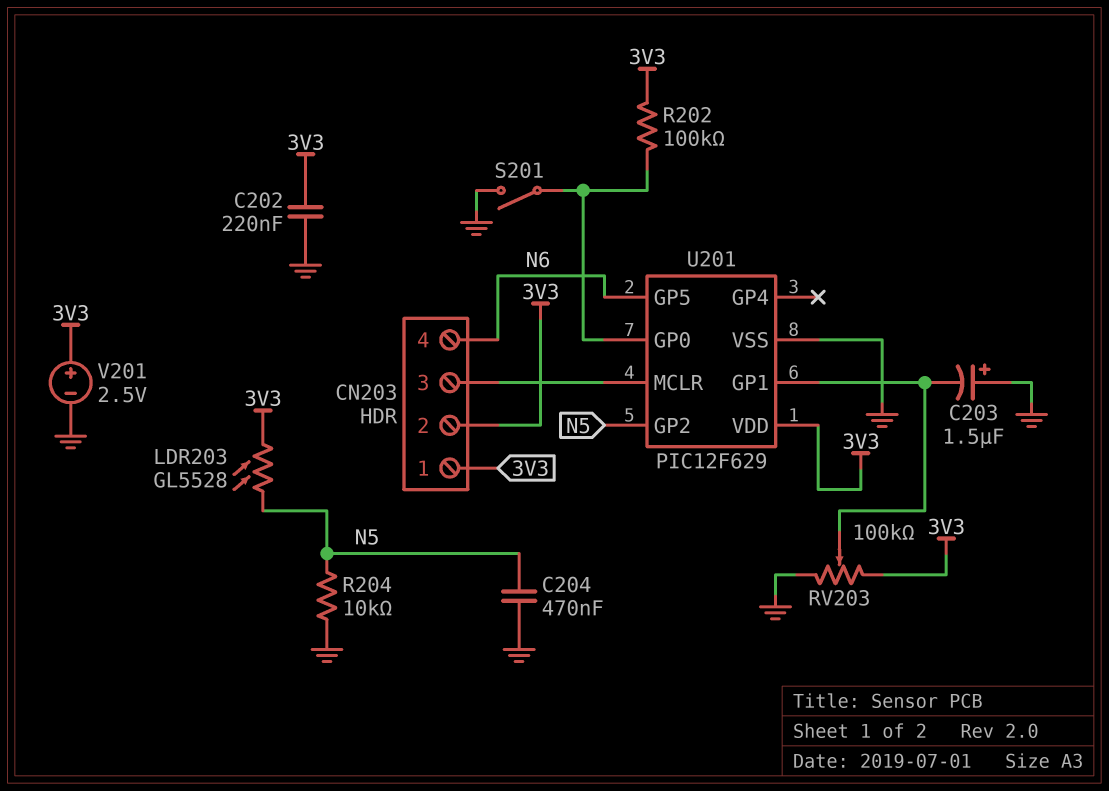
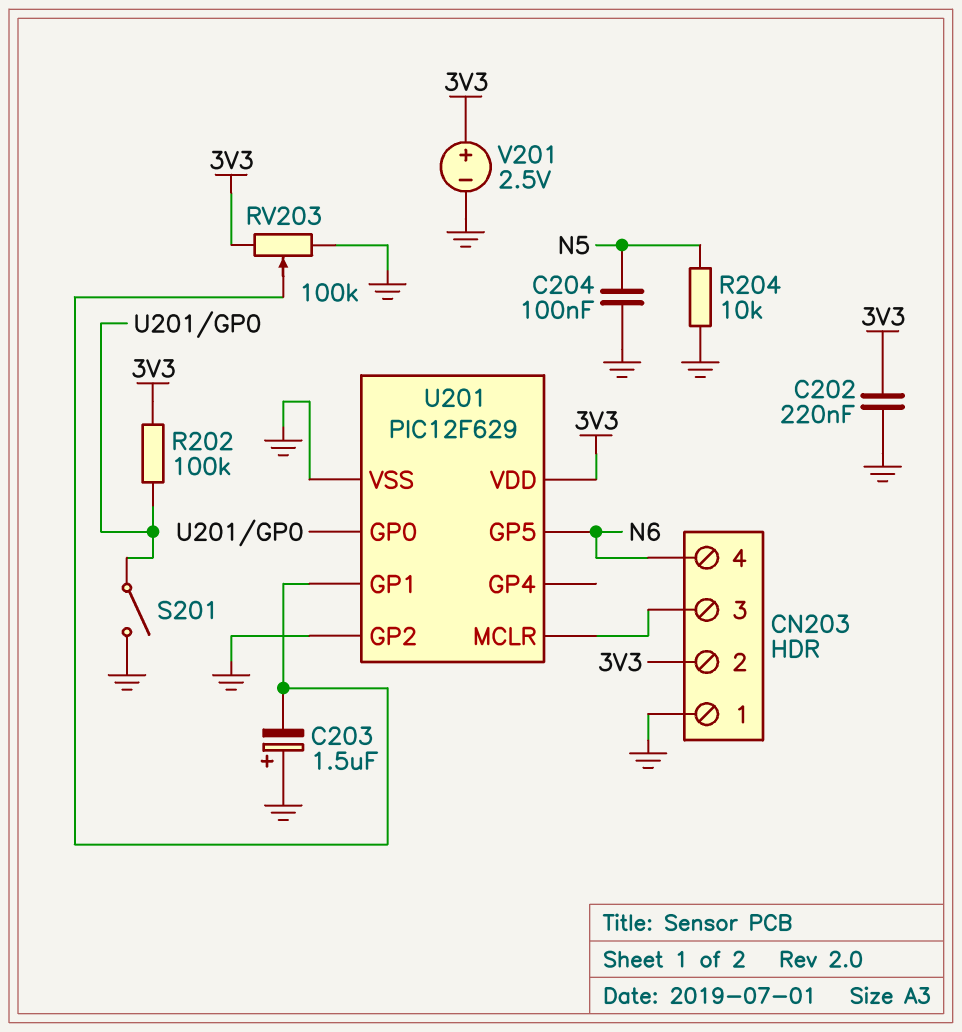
C204: 470nF (GND, N5) -> 100nF (GND, N5)
CN203 pin 1: 3V3 -> GND
LDR203: GL5528 (3V3, N5) -> none
U201 pin GP2: N5 -> GND

